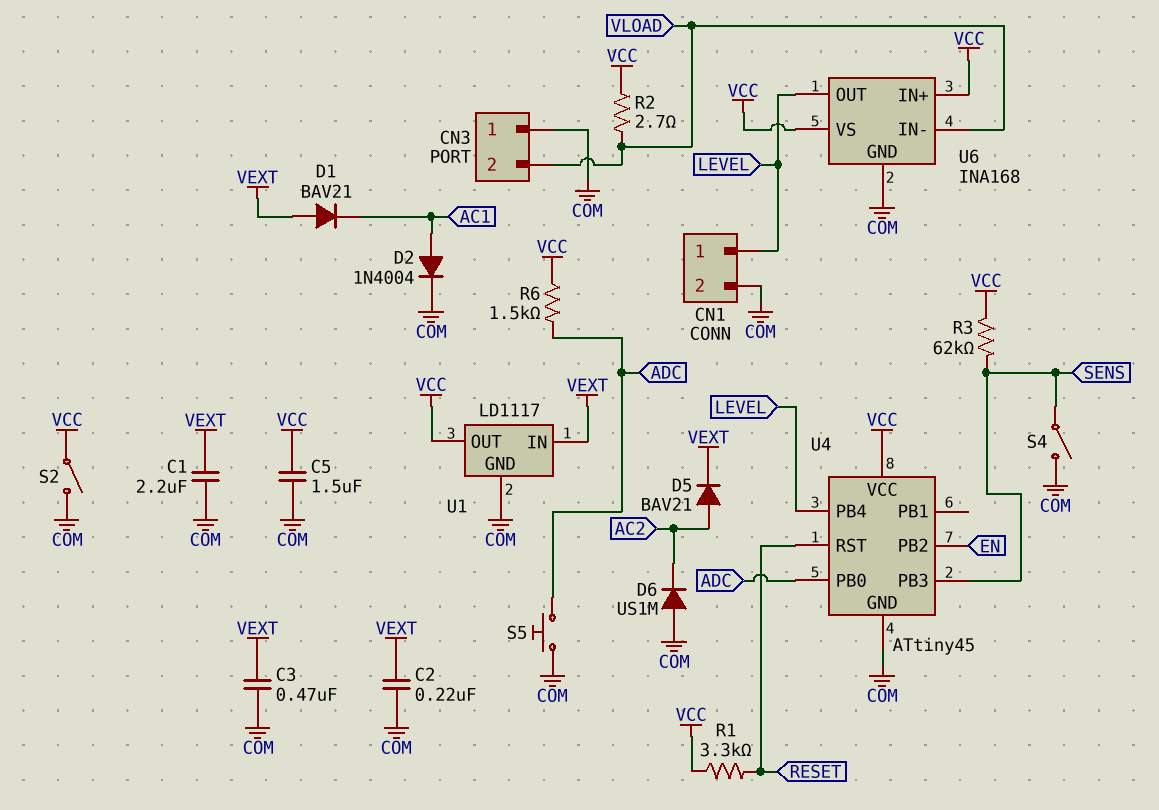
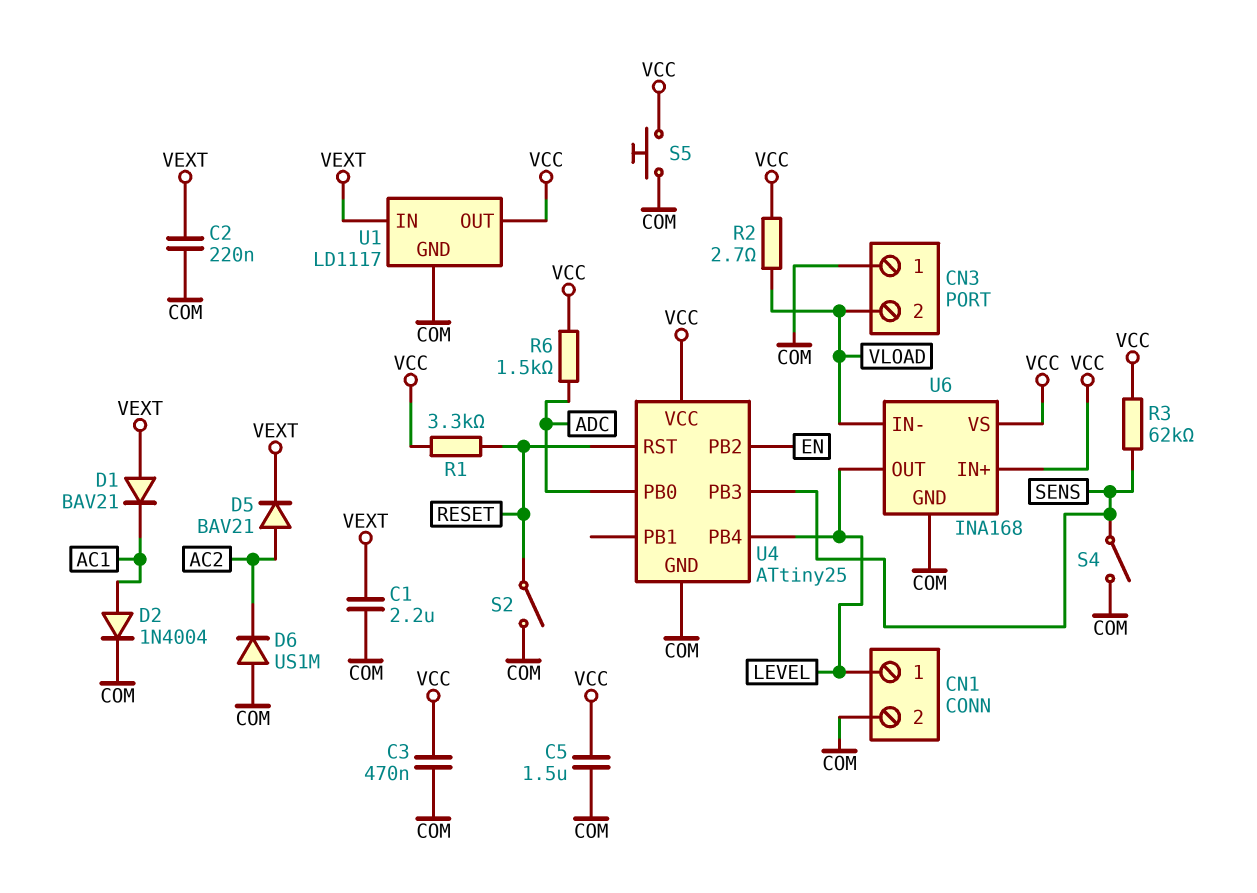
C3: 470nF (COM, VEXT) -> 470nF (COM, VCC)
S2: switch (COM, VCC) -> switch (COM, RESET)
S5: button (ADC, COM) -> button (COM, VCC)
U4: ATtiny45 -> ATtiny25

